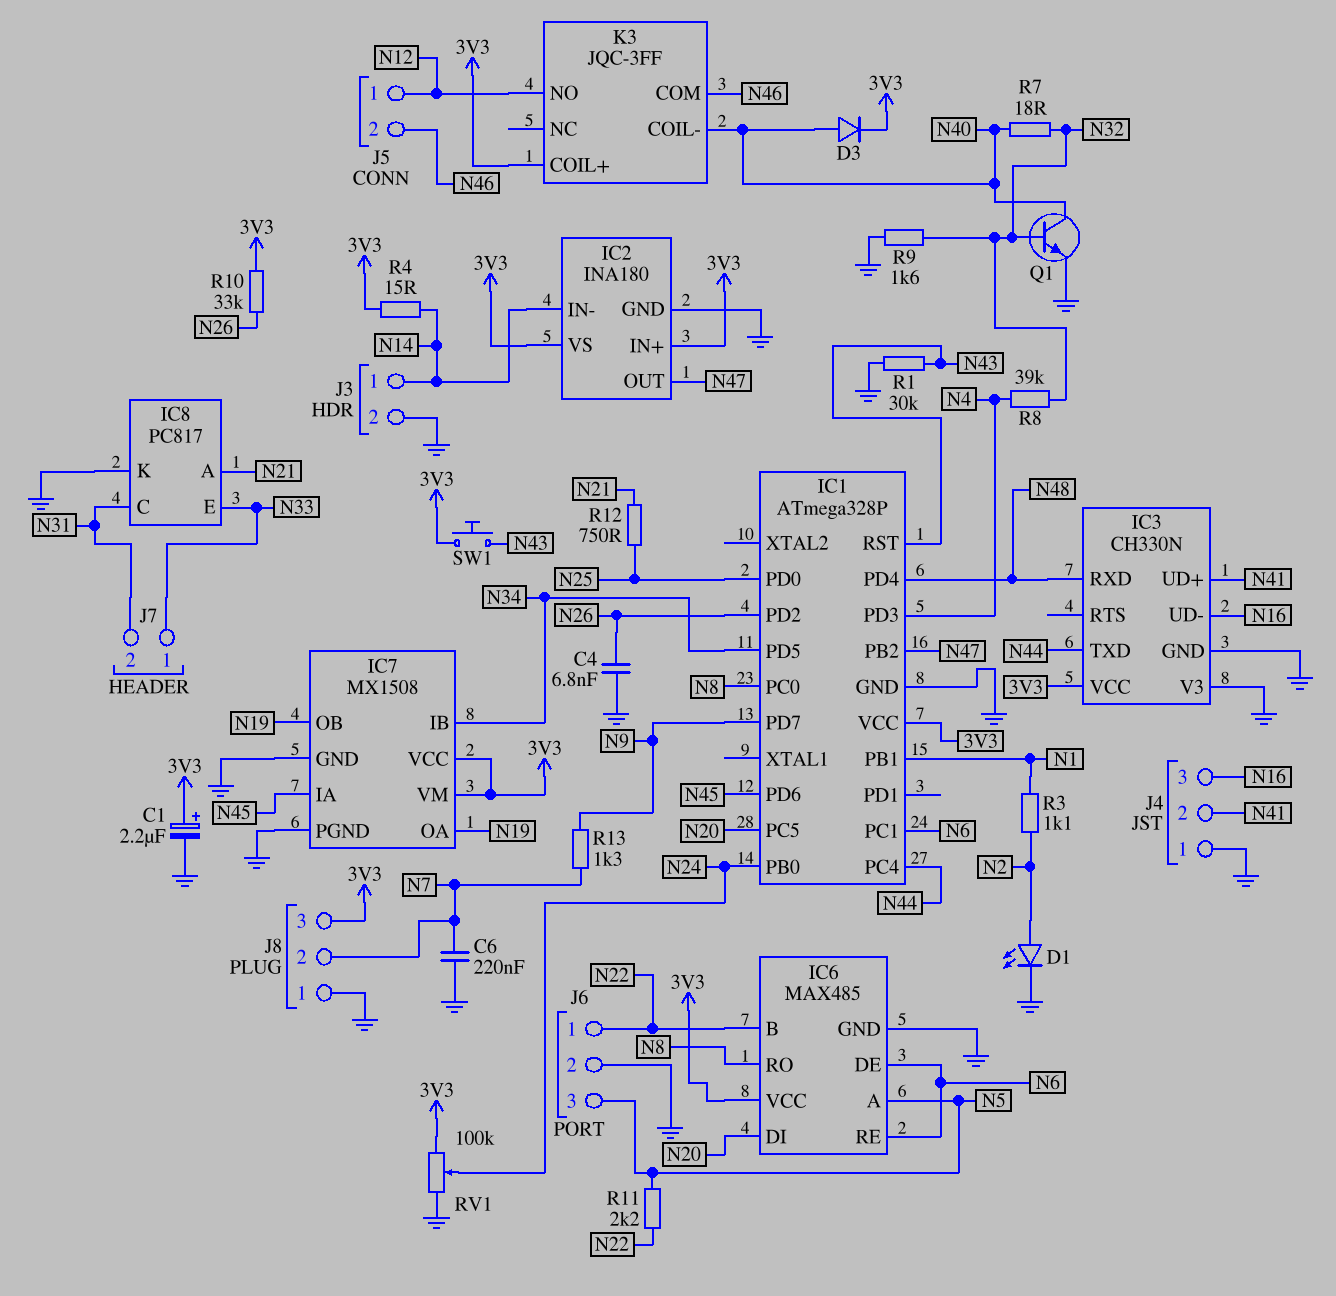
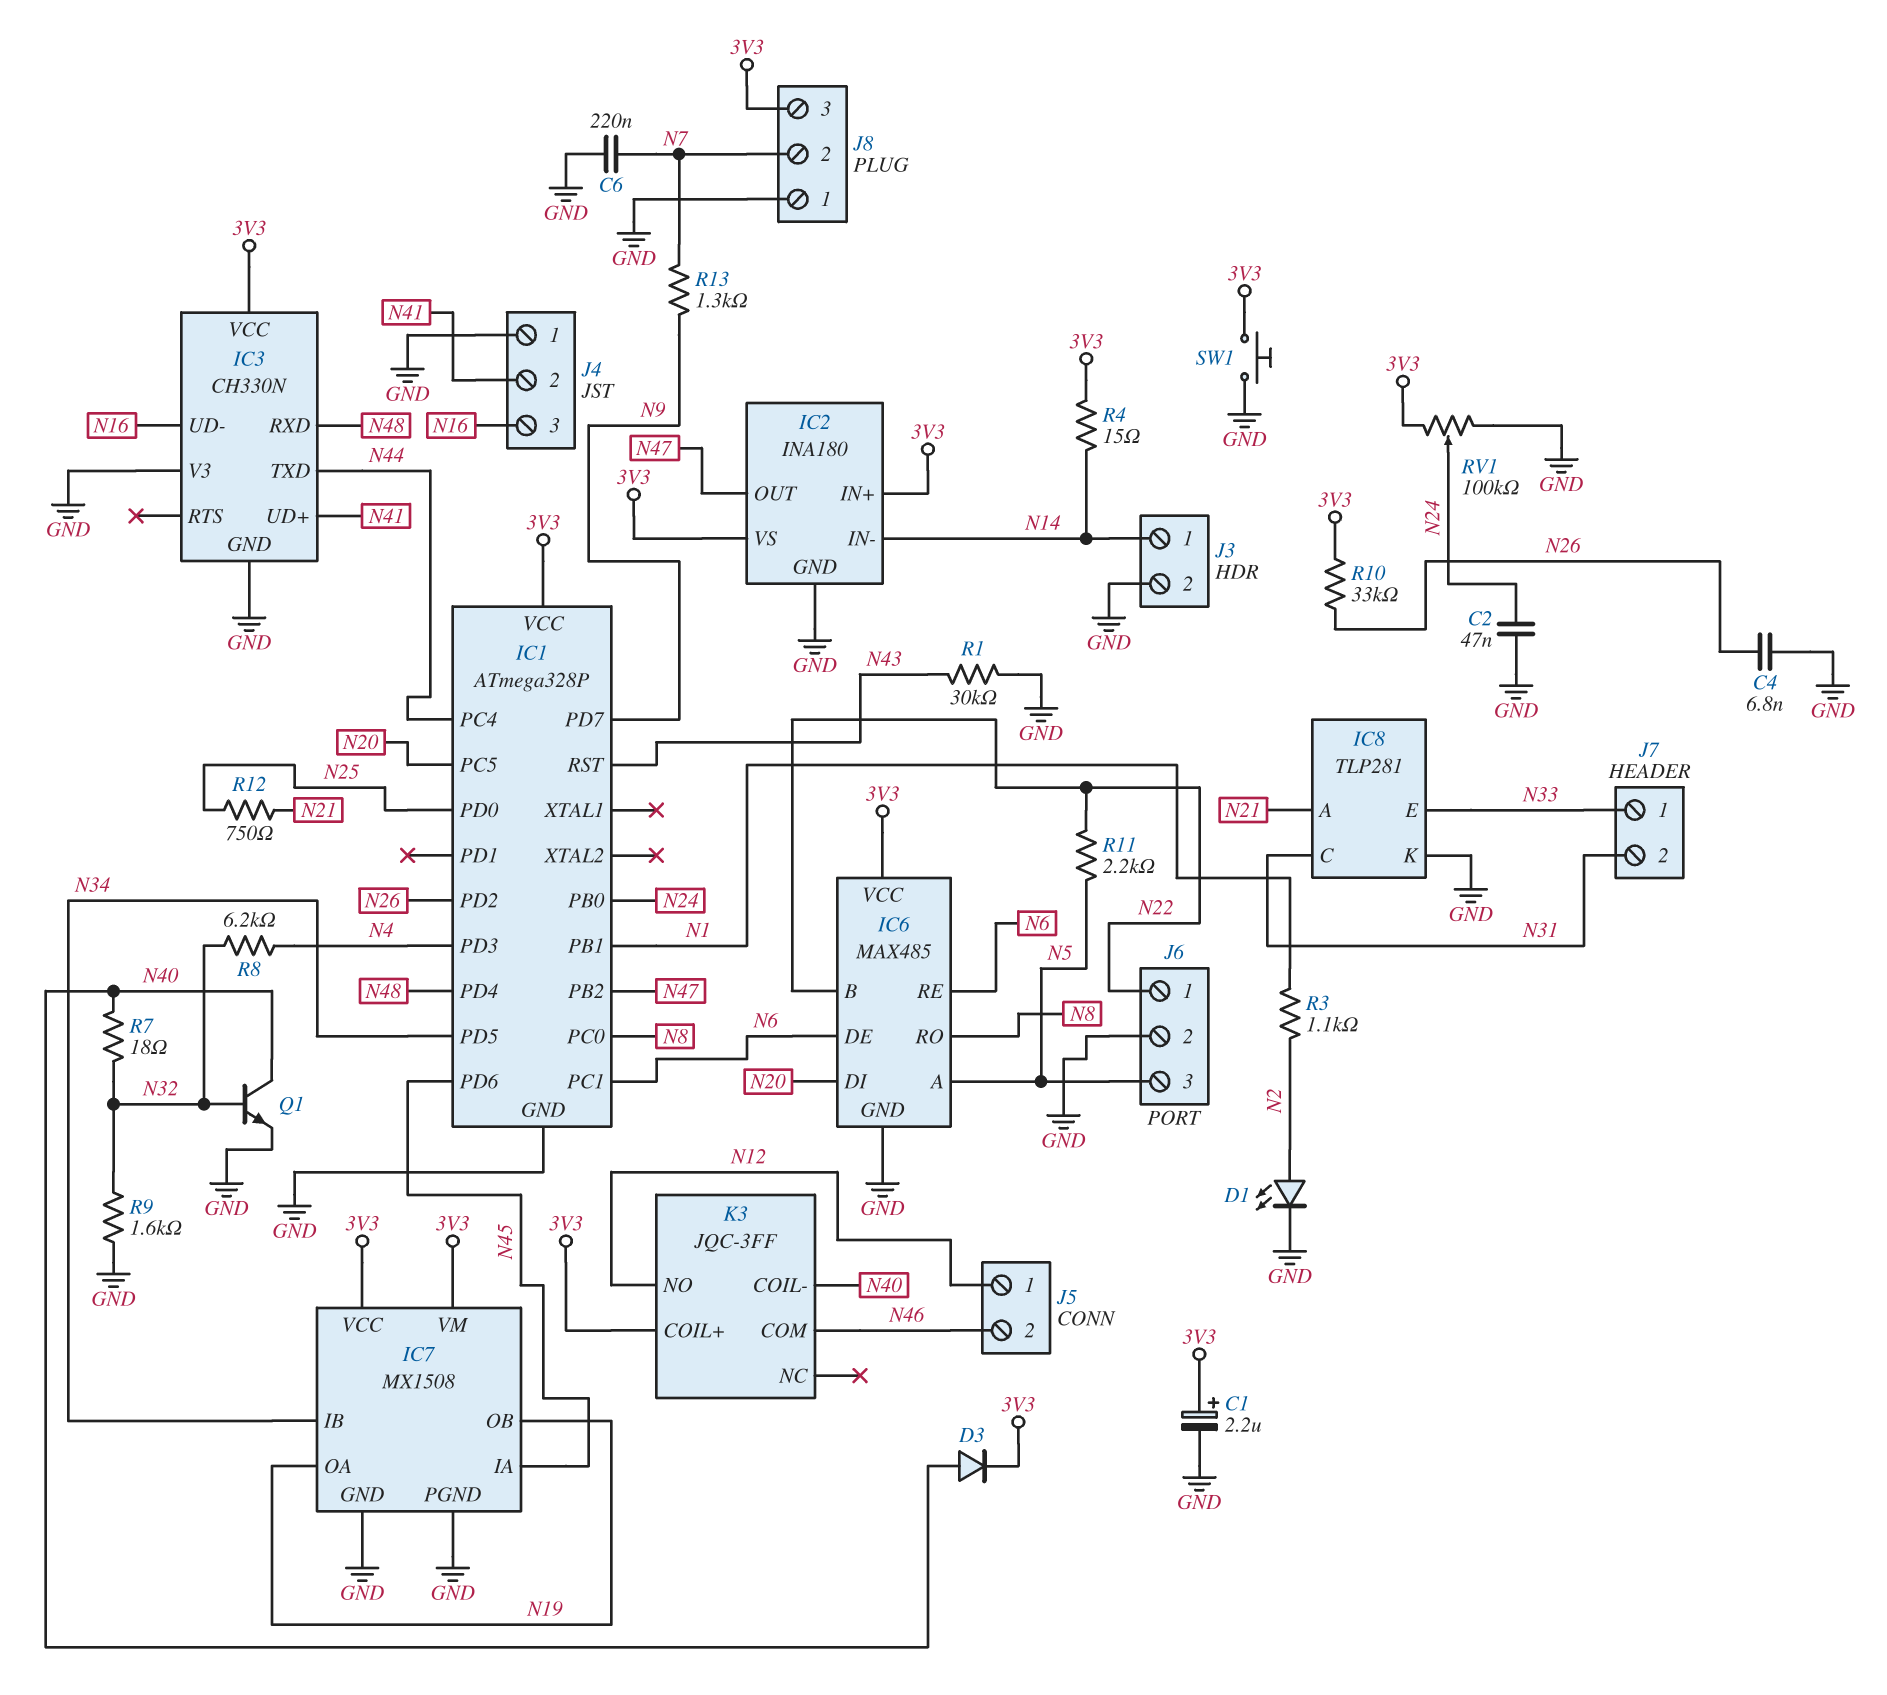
C2: none -> 47nF (GND, N24)
IC8: PC817 -> TLP281
R8: 39k (N4, N32) -> 6.2k (N4, N32)
SW1: button (3V3, N43) -> button (3V3, GND)

